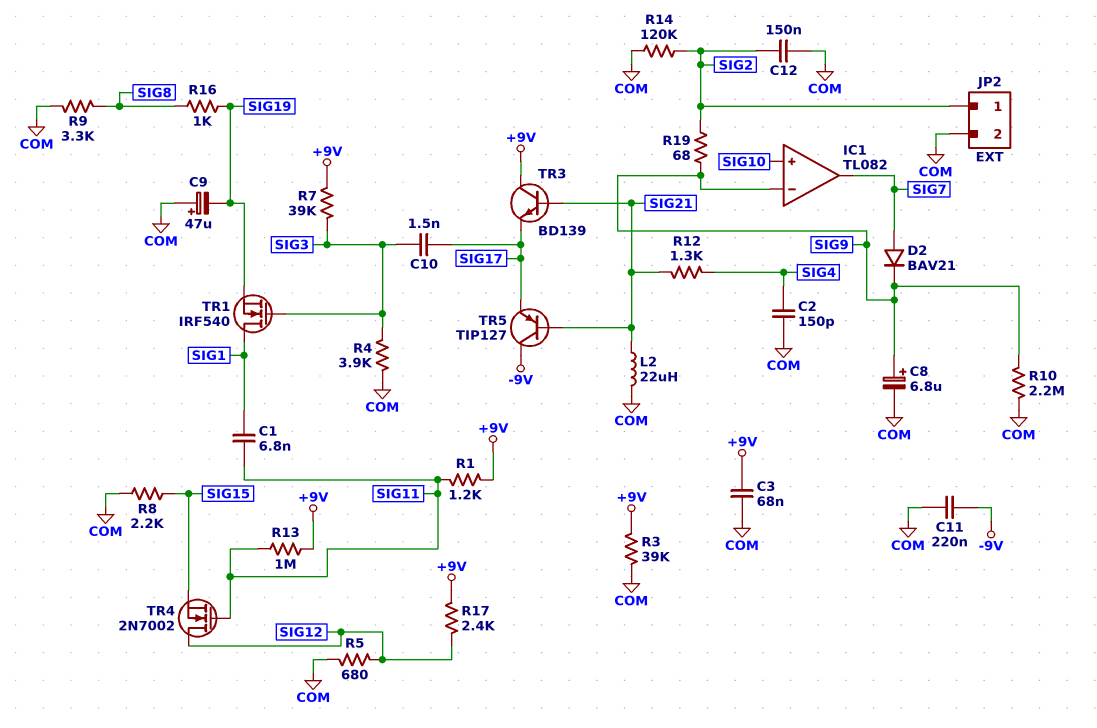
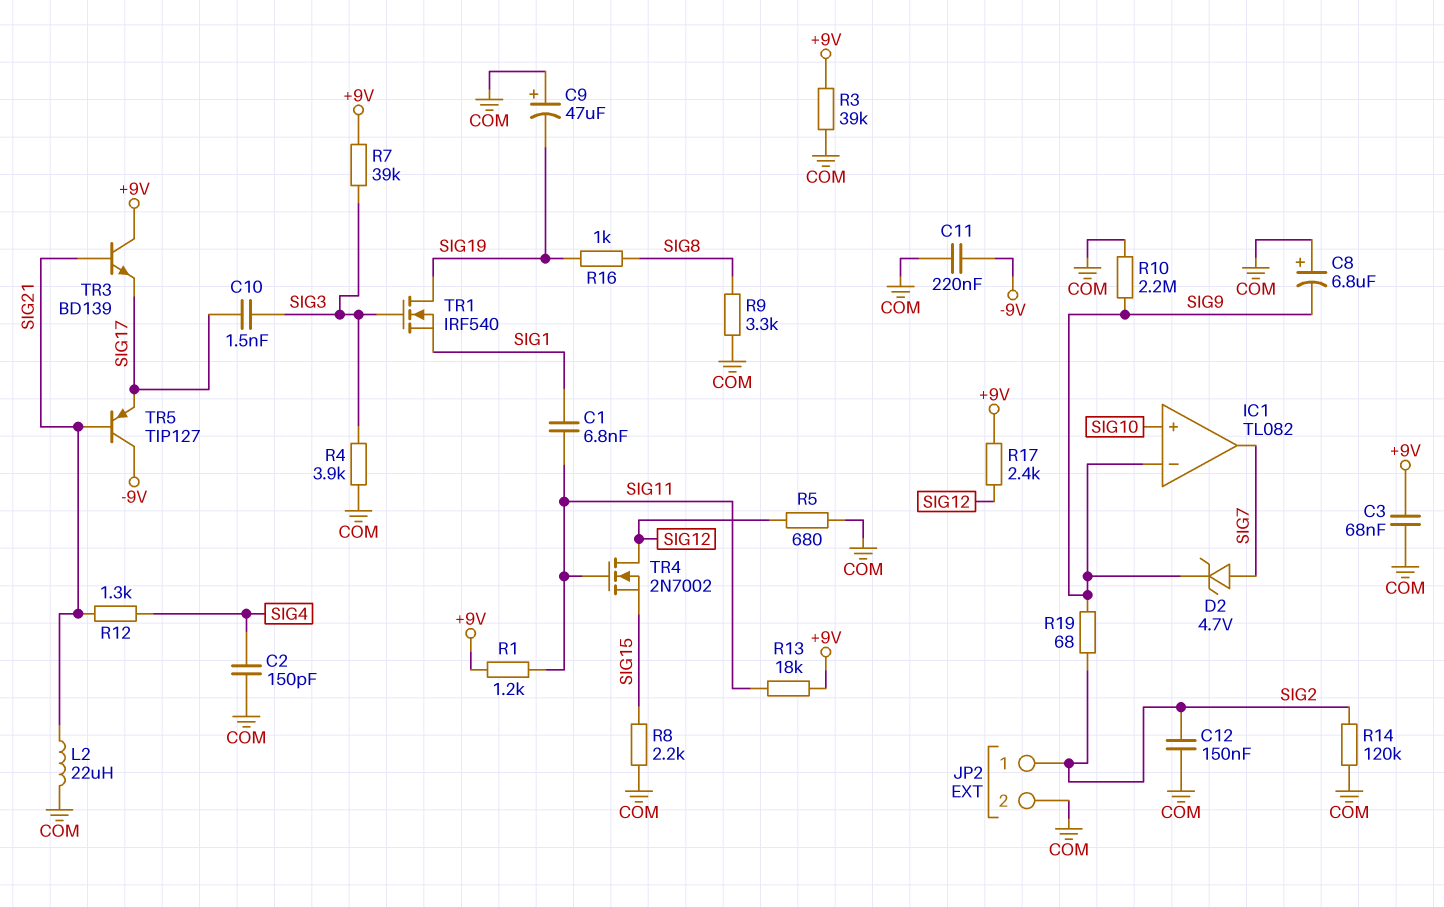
C8: 6.8uF (plus SIG9, minus COM) -> 6.8uF (plus COM, minus SIG9)
D2: diode BAV21 (A SIG7, K SIG9) -> zener 4.7V (A SIG7, K SIG9)
R13: 1M (+9V, SIG11) -> 18k (+9V, SIG11)
TR1: NMOS IRF540 (G SIG3, D SIG1, S SIG19) -> NMOS IRF540 (G SIG3, D SIG19, S SIG1)

